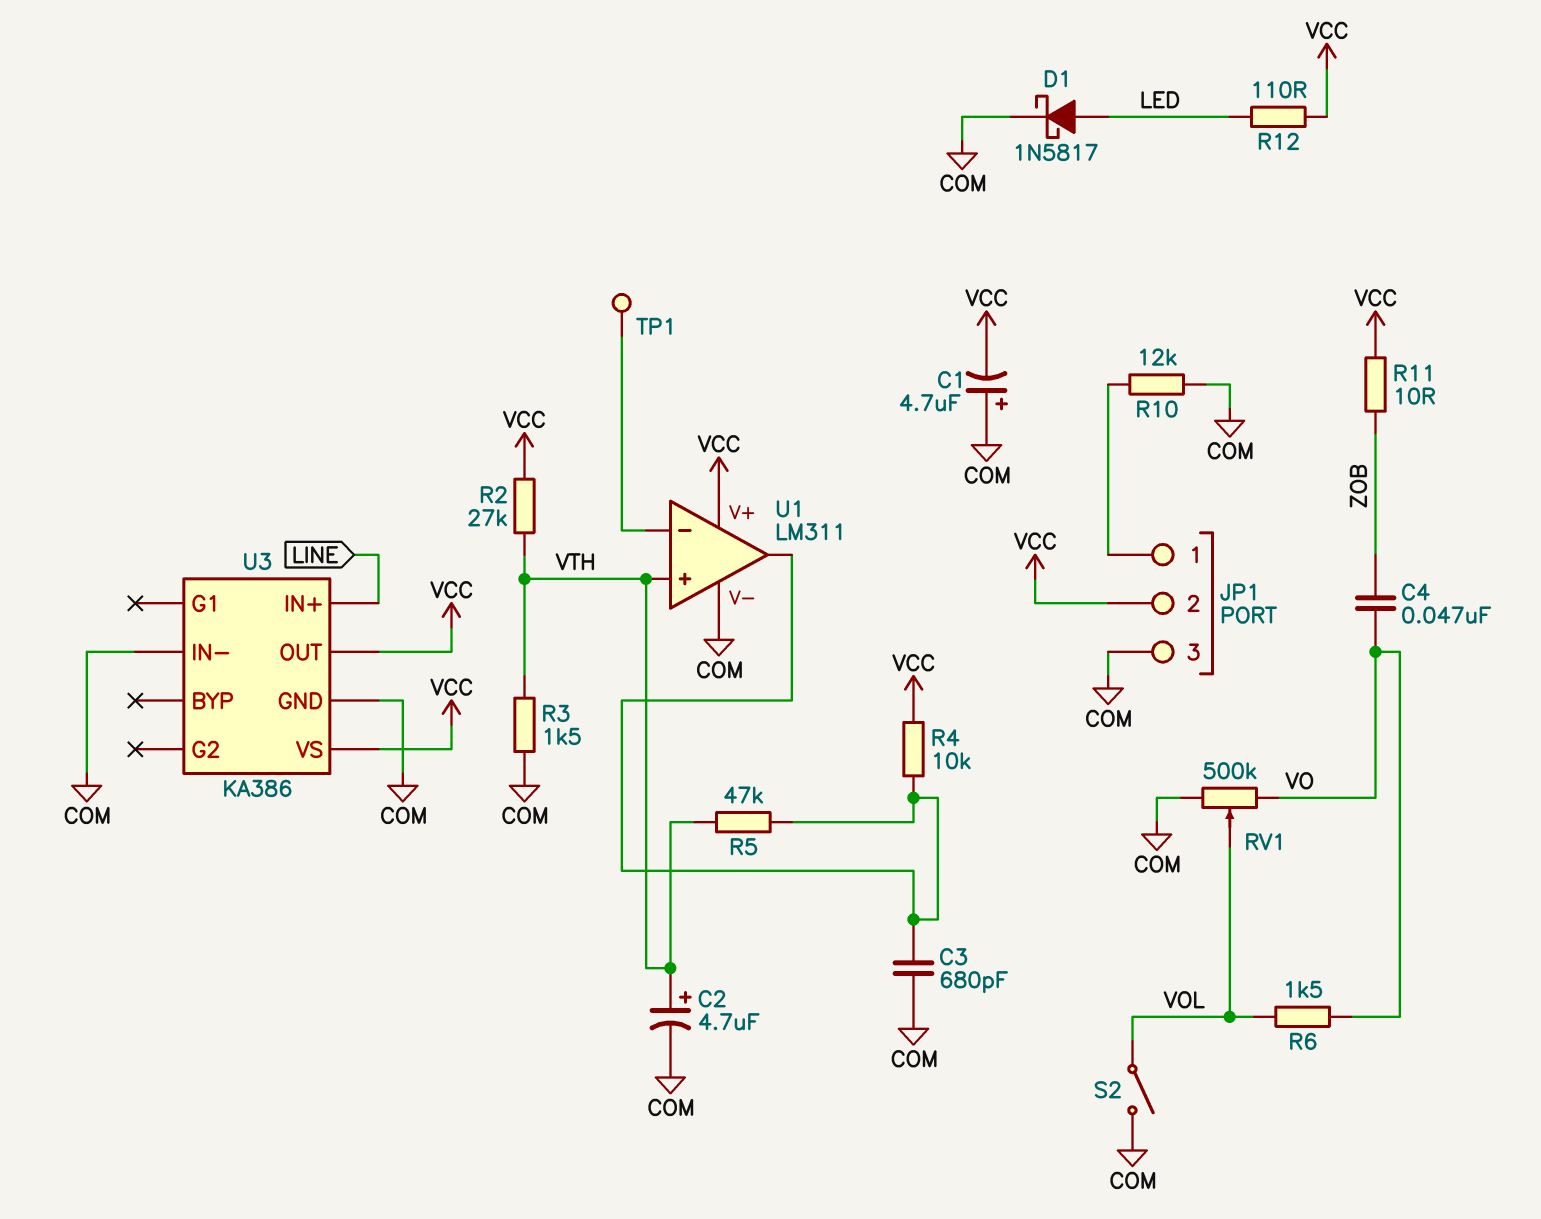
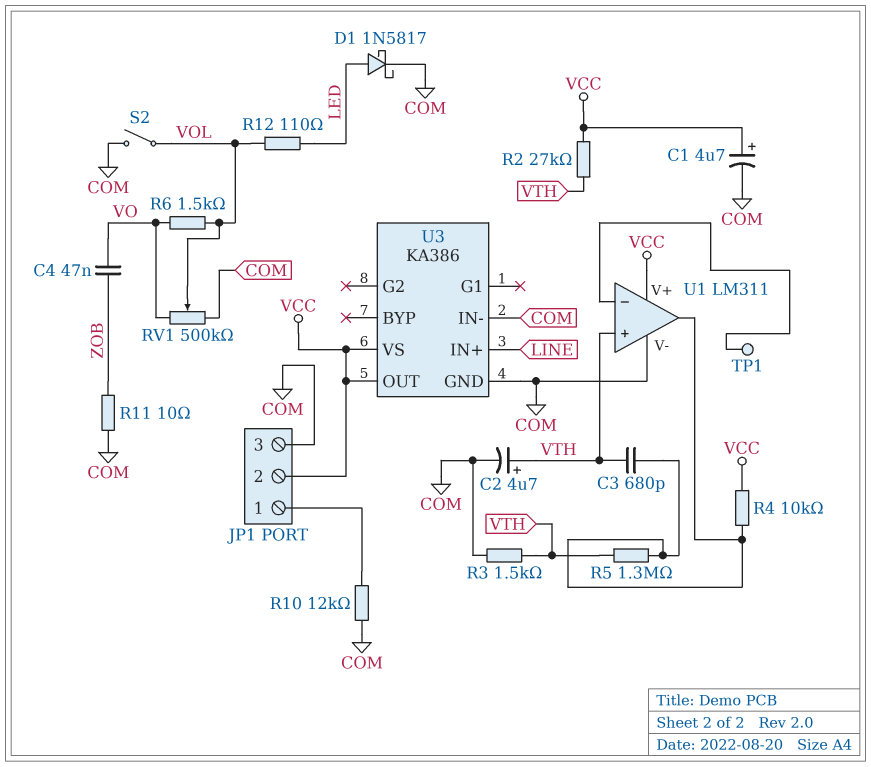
C1: 4.7uF (plus COM, minus VCC) -> 4.7uF (plus VCC, minus COM)
C3: 680pF (COM, U1/out) -> 680pF (U1/out, VTH)
R5: 47k (U1/out, VTH) -> 1.3M (U1/out, VTH)
R11: 10 (VCC, ZOB) -> 10 (COM, ZOB)
R12: 110 (LED, VCC) -> 110 (LED, VOL)

